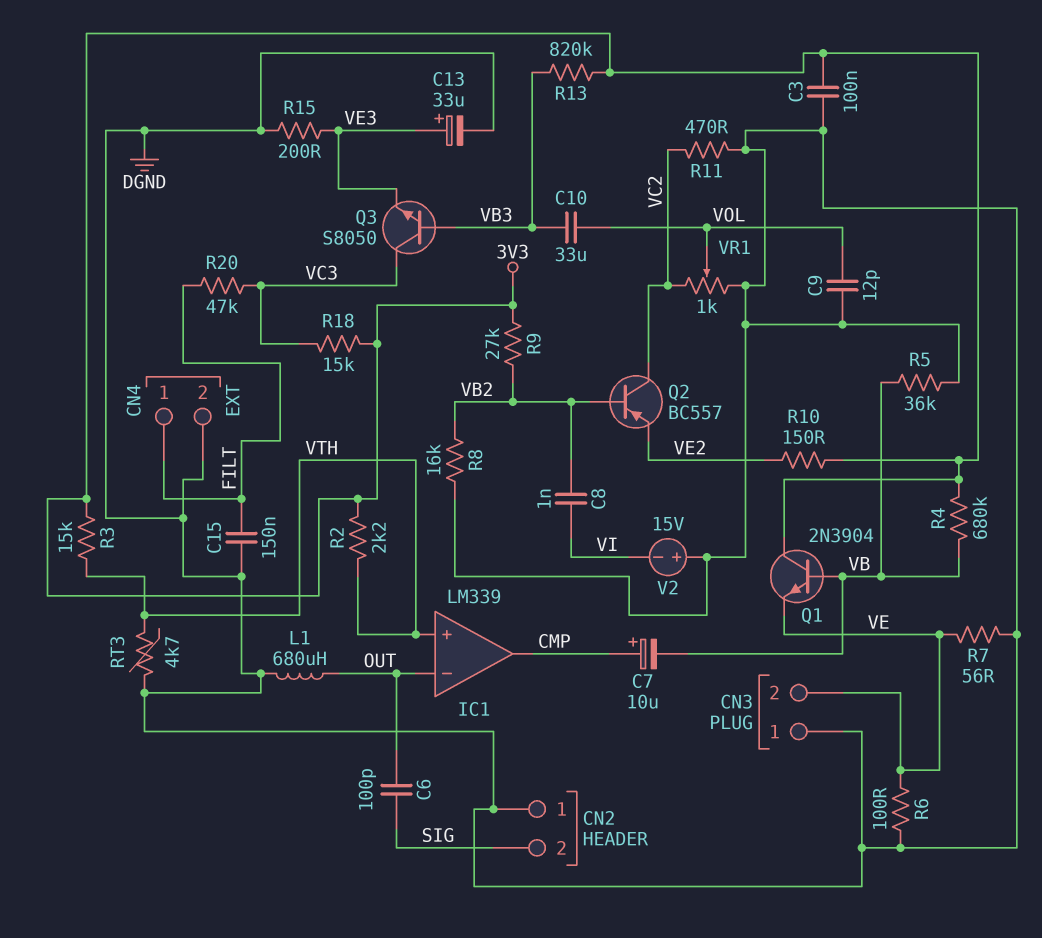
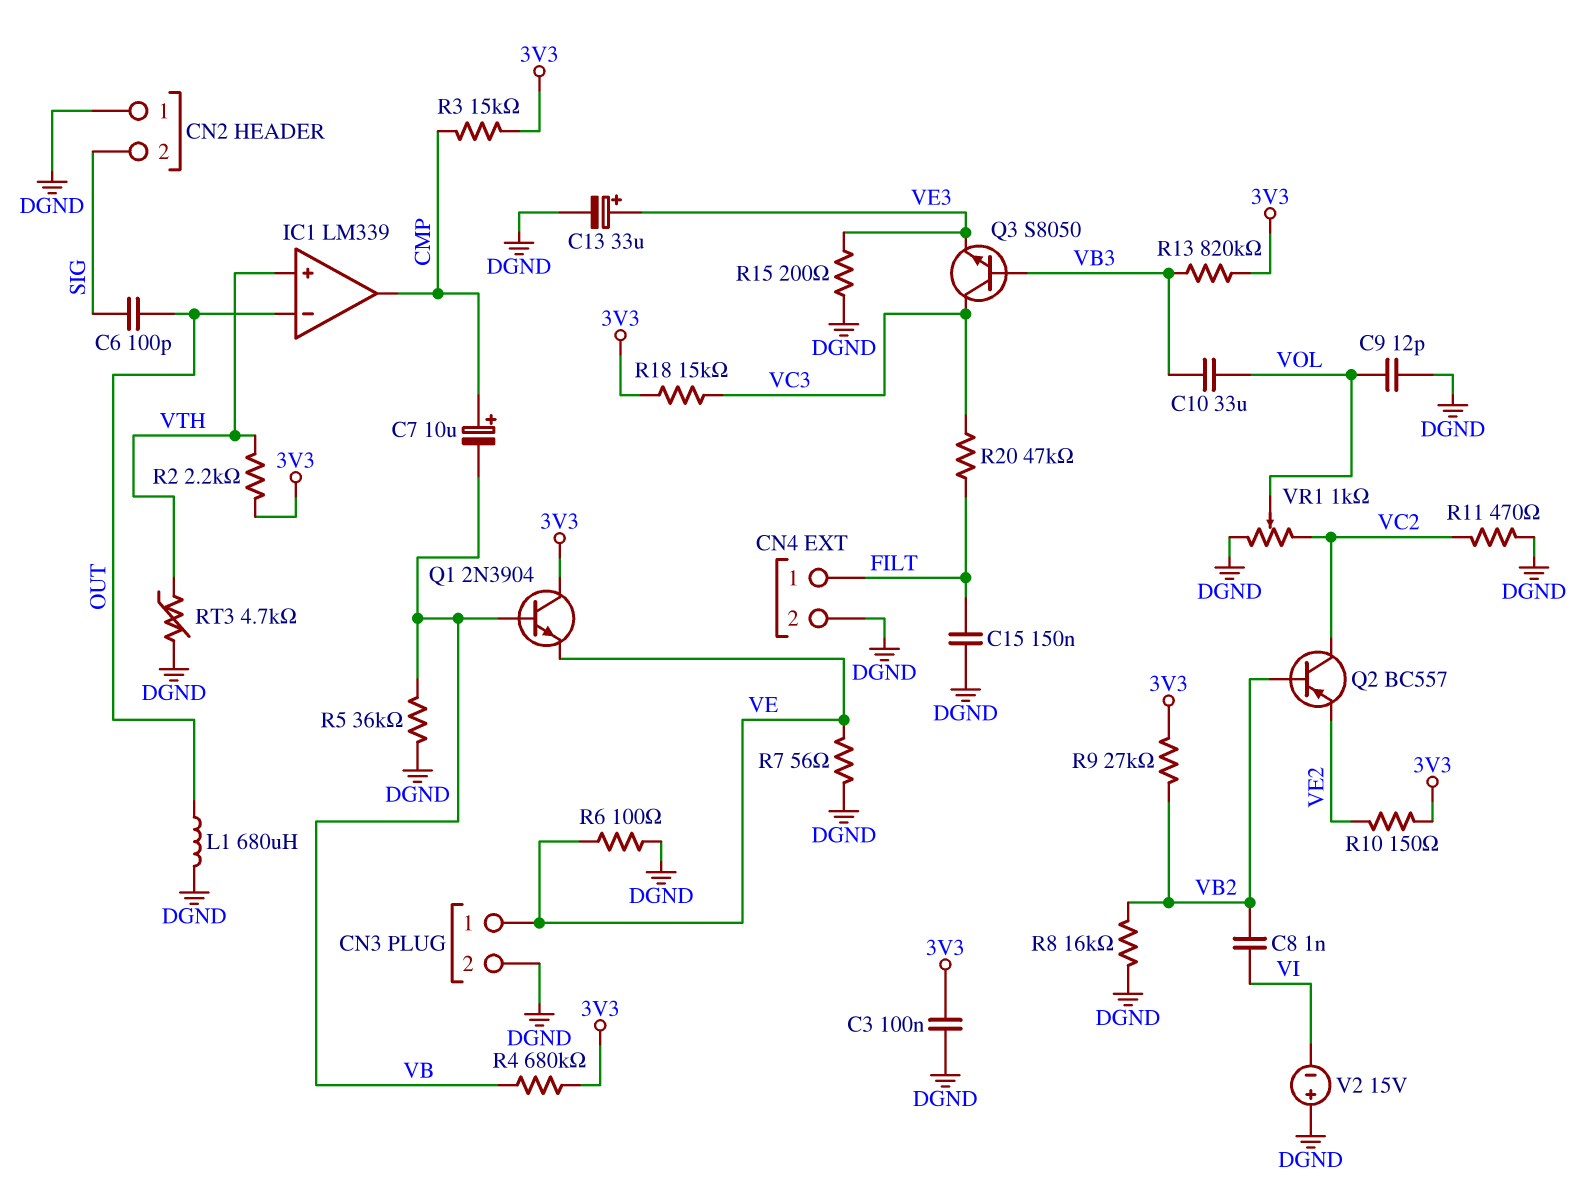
CN3 pin 1: DGND -> VE
CN3 pin 2: VE -> DGND
R3: 15k (3V3, VTH) -> 15k (3V3, CMP)

